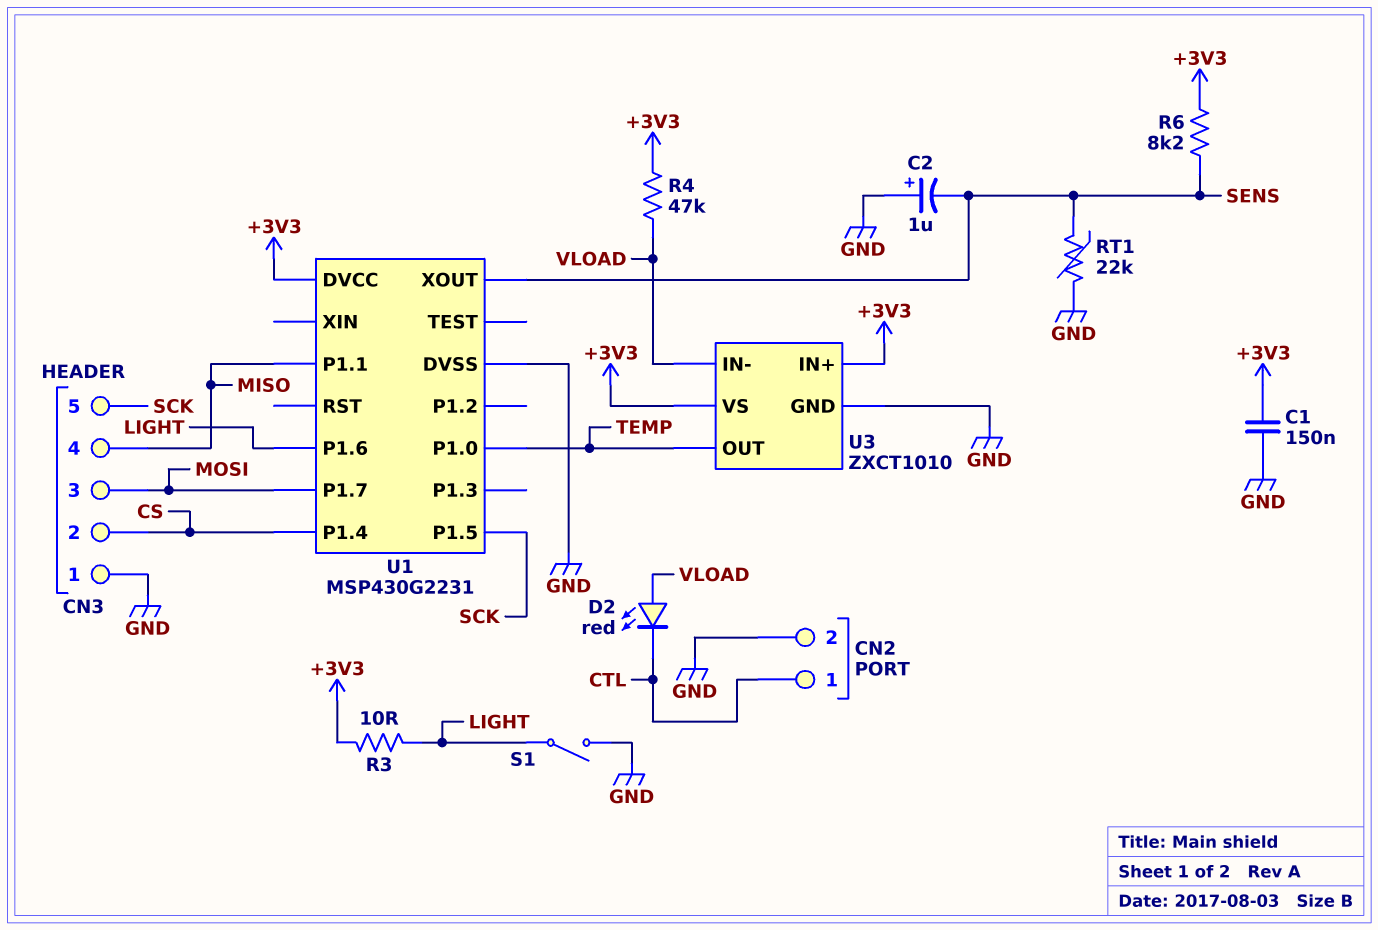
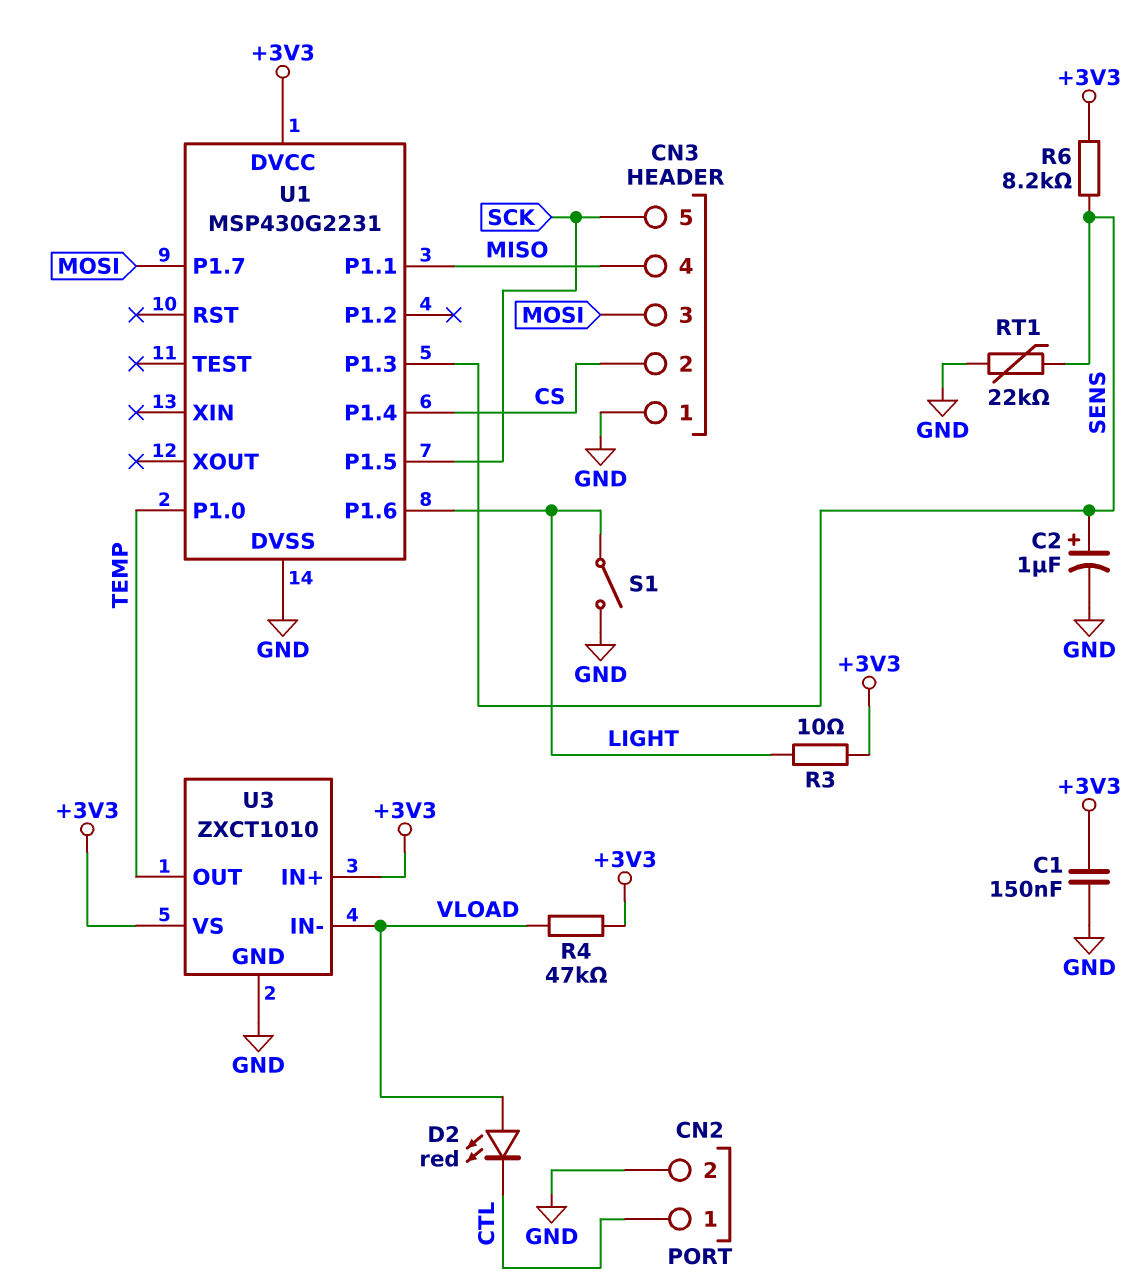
C2: 1uF (plus GND, minus SENS) -> 1uF (plus SENS, minus GND)
U1 pin P1.3: none -> SENS
U1 pin XOUT: SENS -> none

